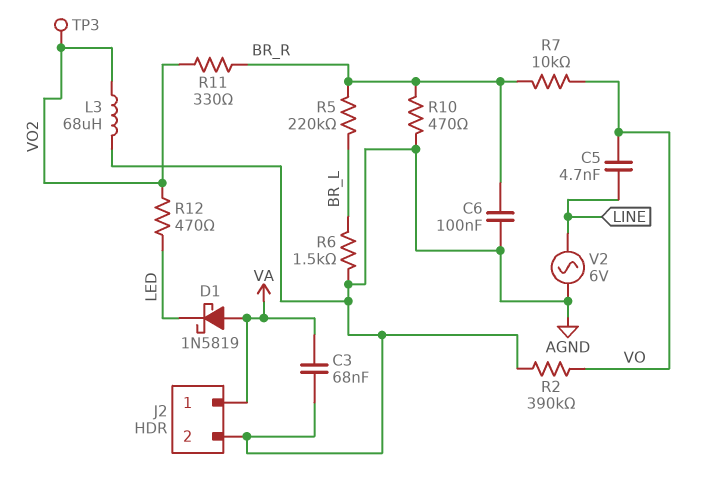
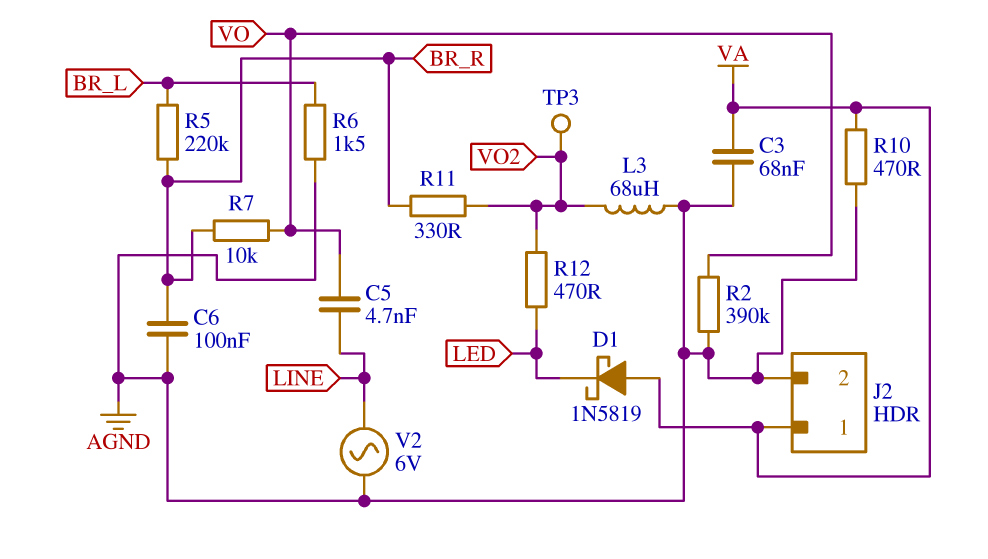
R10: 470 (AGND, BR_R) -> 470 (AGND, VA)

